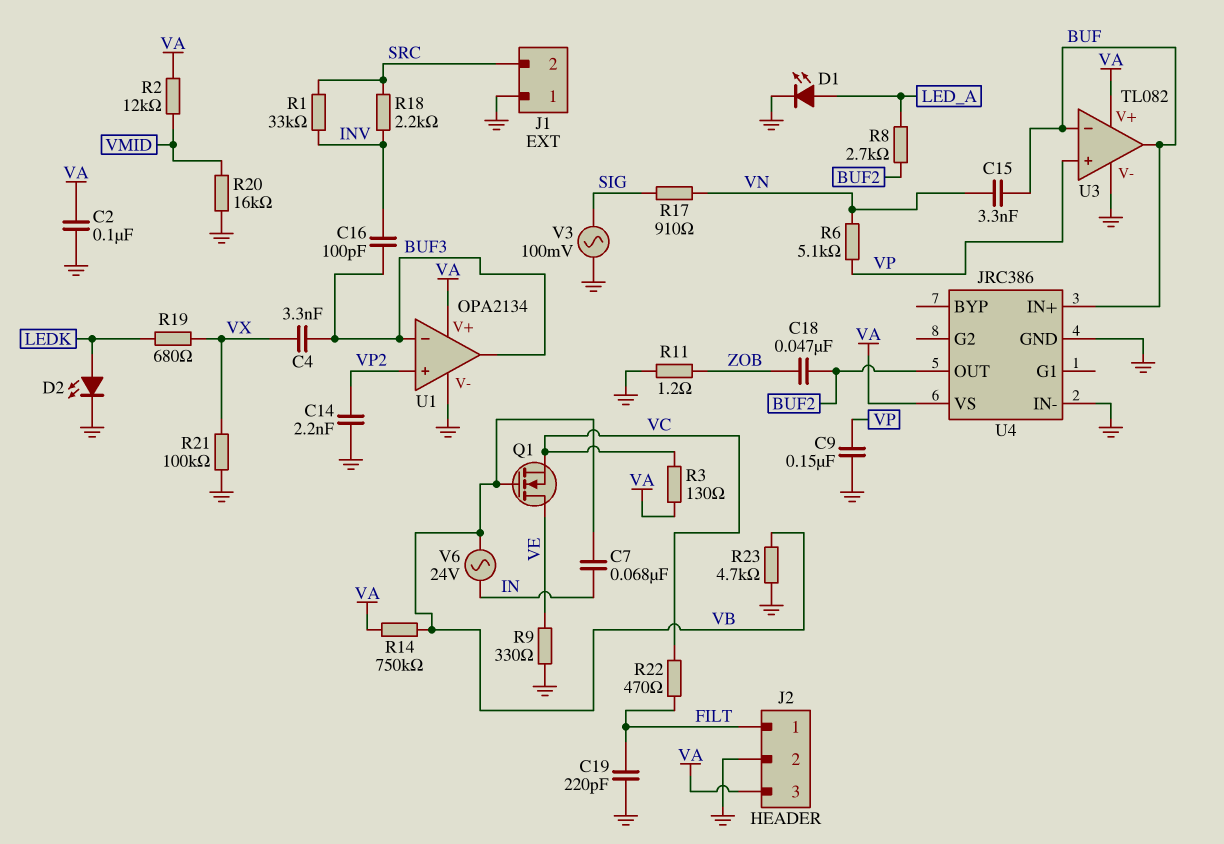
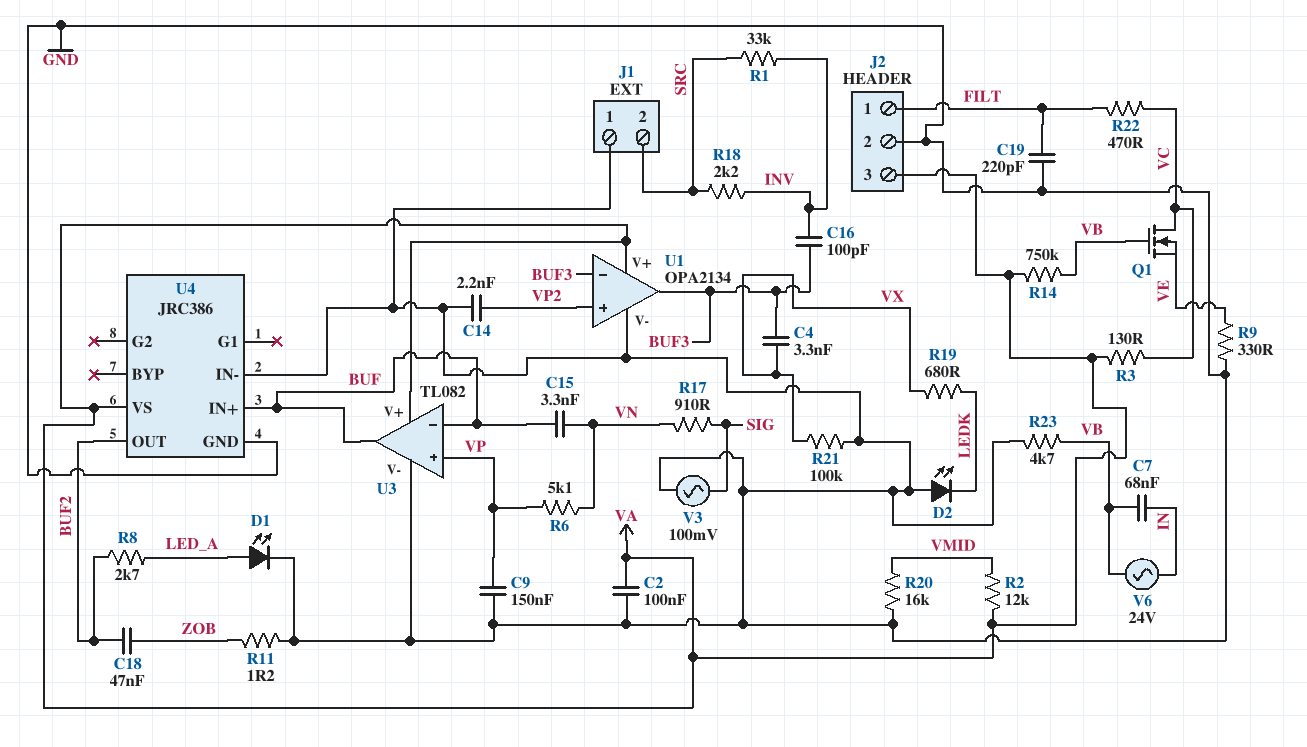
D2: LED (A LEDK, K GND) -> LED (A GND, K LEDK)
Q1: NMOS (G VB, D VE, S VC) -> NMOS (G VB, D VC, S VE)

